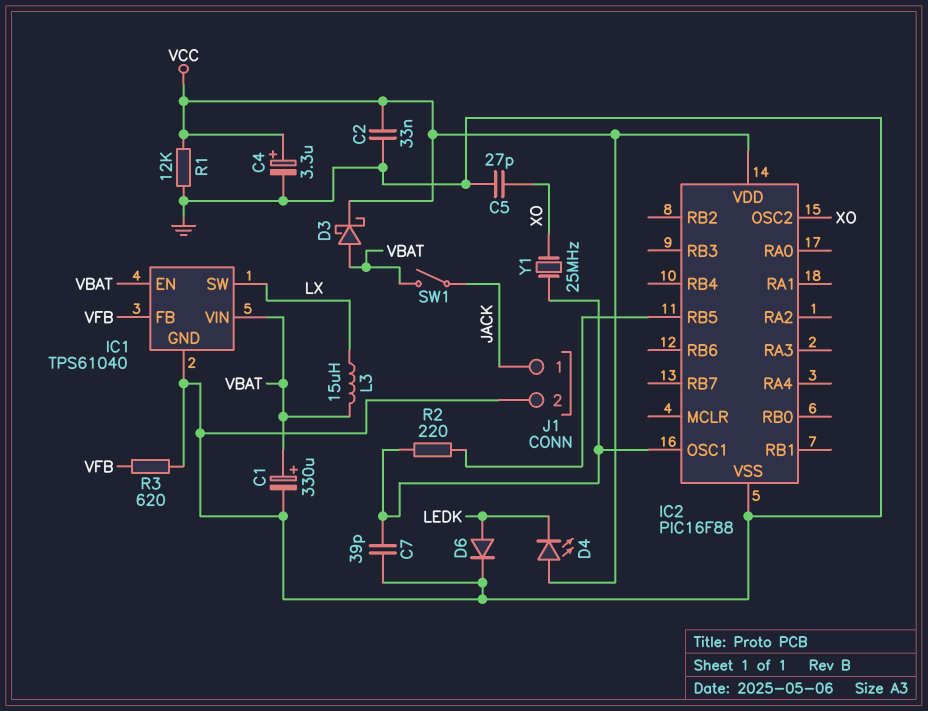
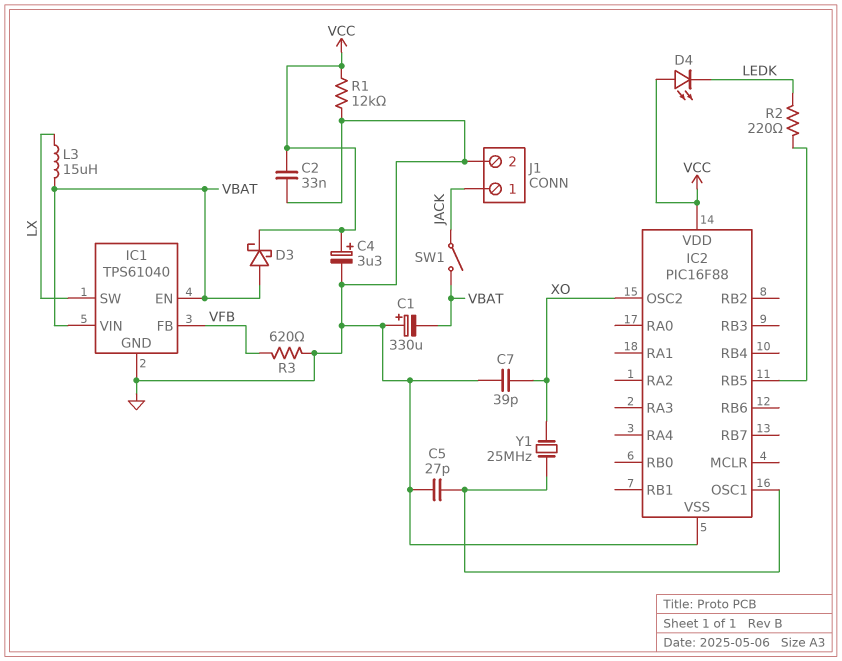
C1: 330uF (plus VBAT, minus GND) -> 330uF (plus GND, minus VBAT)
C5: 27pF (GND, XO) -> 27pF (GND, IC2/OSC1)
C7: 39pF (GND, IC2/OSC1) -> 39pF (GND, XO)
D6: diode (A LEDK, K GND) -> none
R2: 220 (IC2/OSC1, IC2/RB5) -> 220 (IC2/RB5, LEDK)

